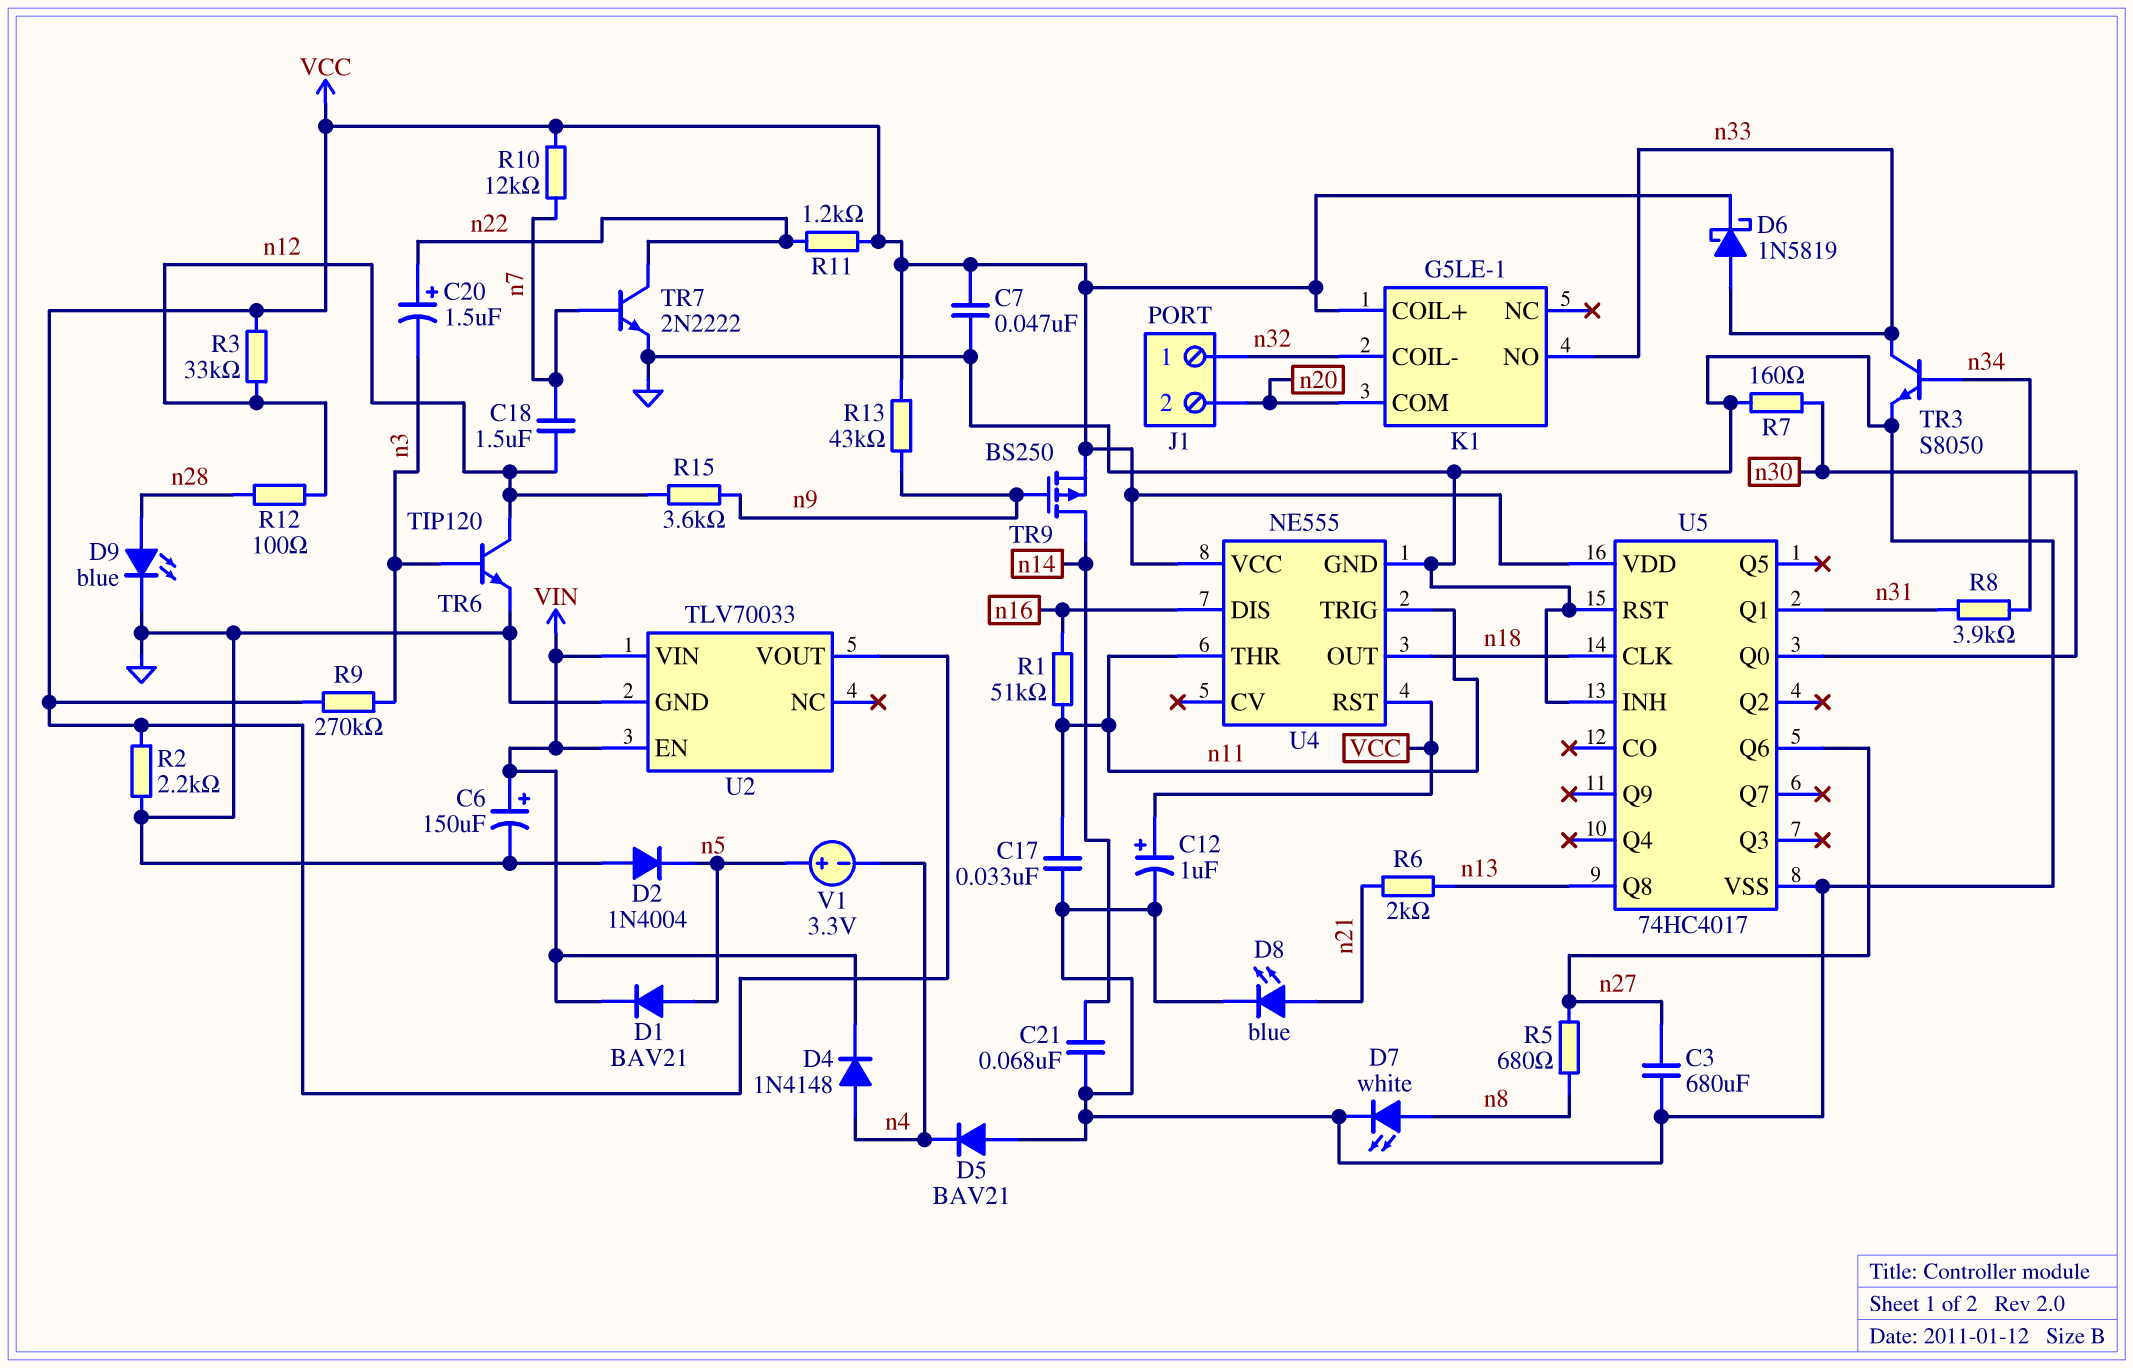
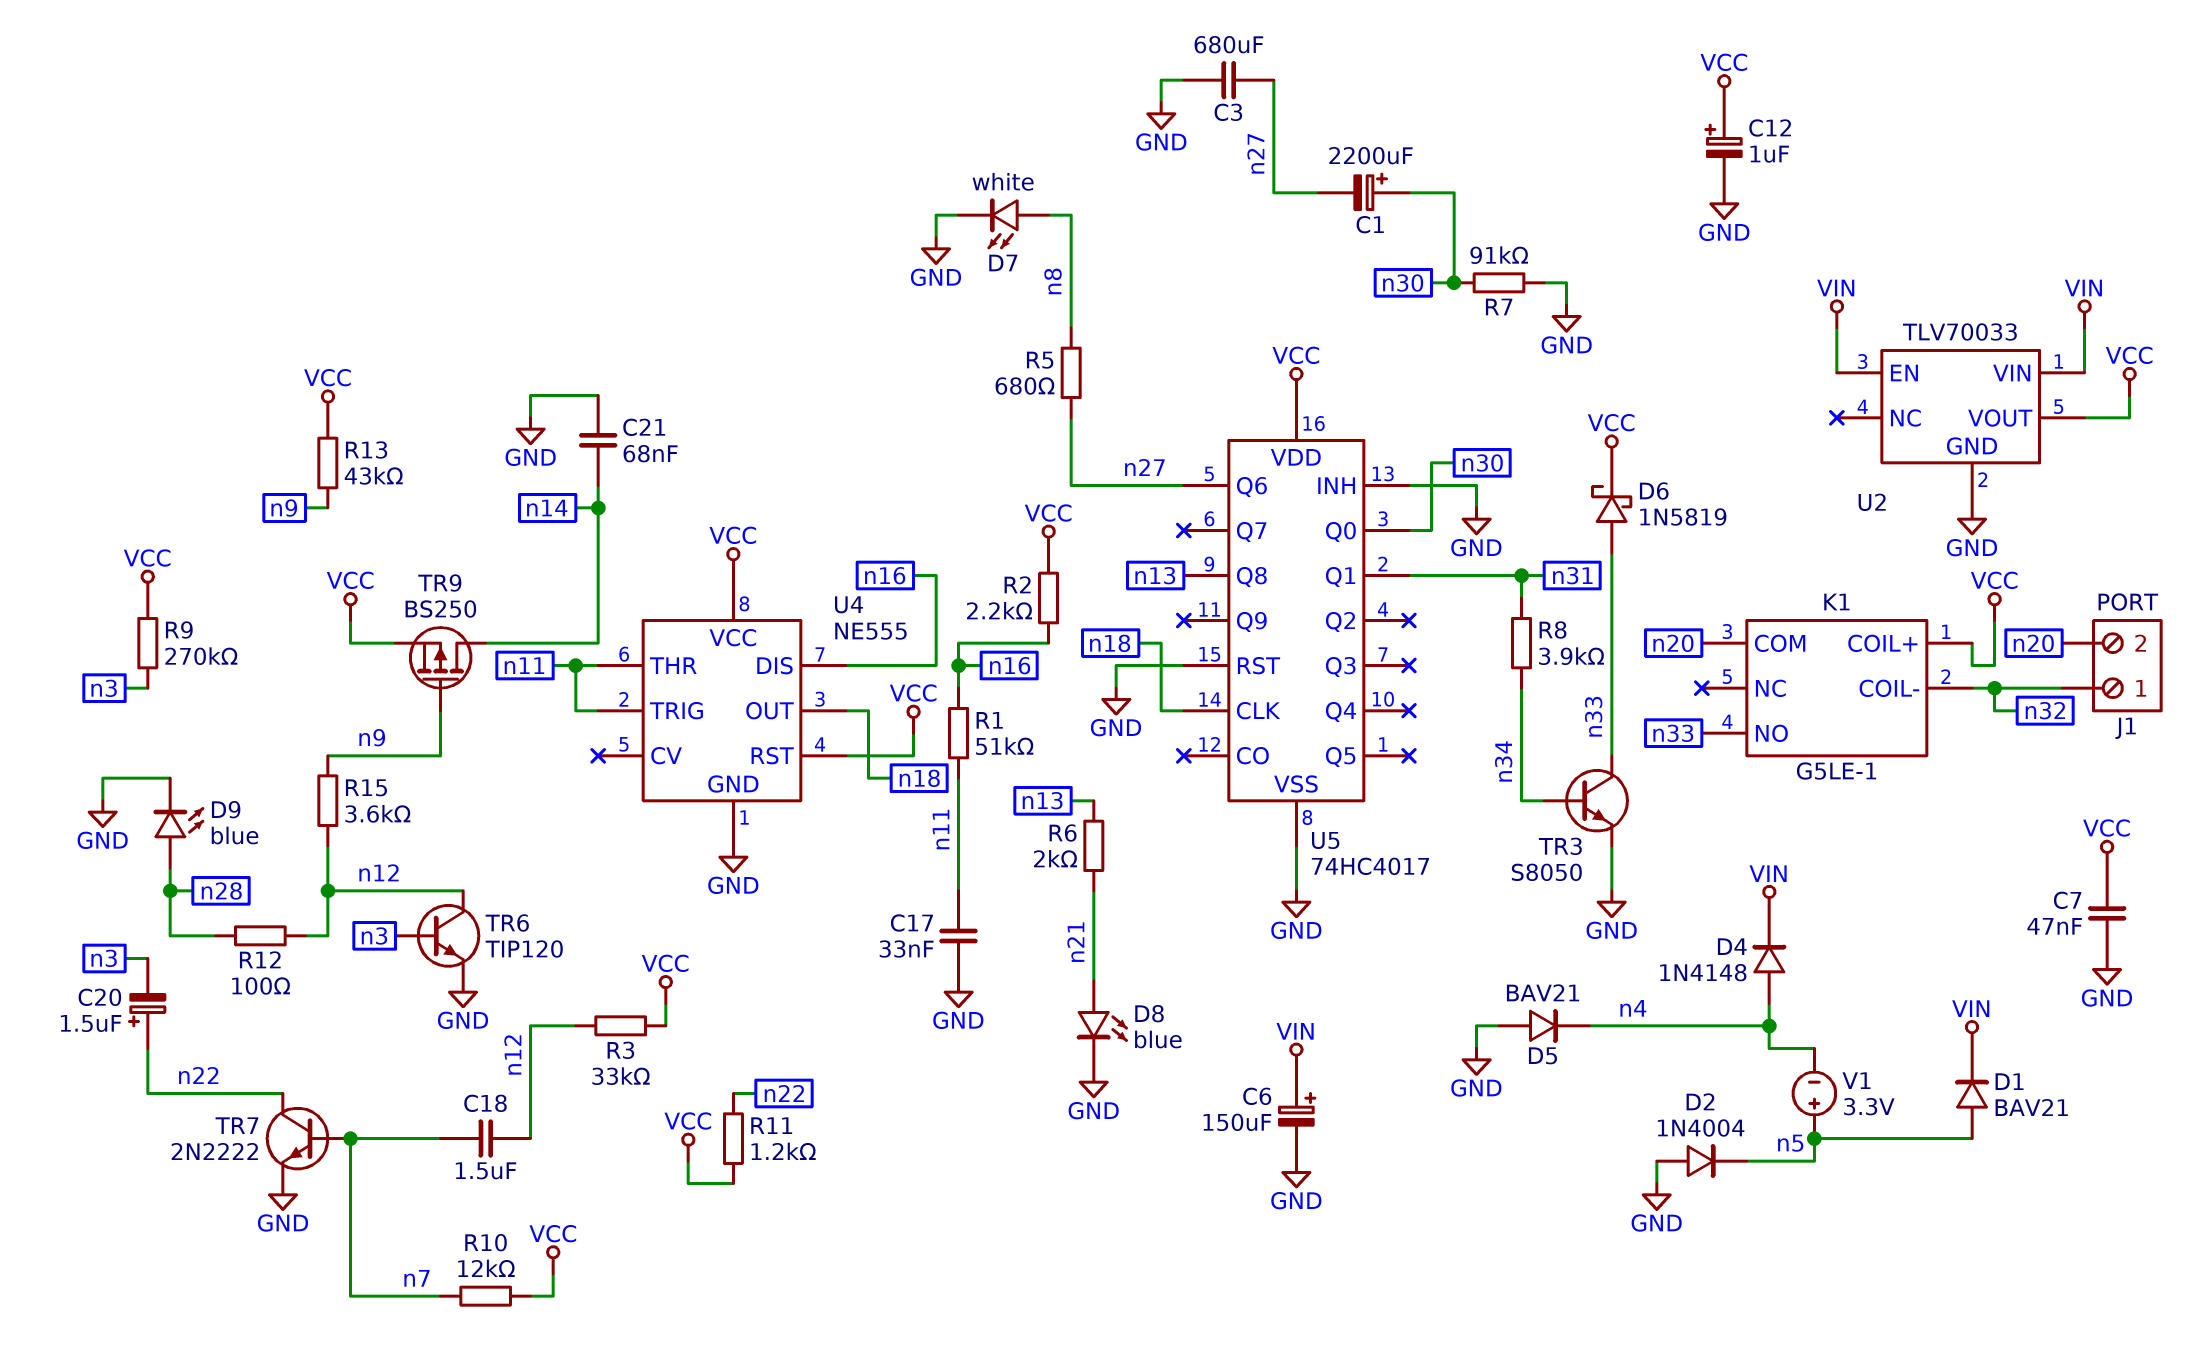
C1: none -> 2200uF (plus n30, minus n27)
R2: 2.2k (GND, VCC) -> 2.2k (VCC, n16)
R7: 160 (GND, n30) -> 91k (GND, n30)

